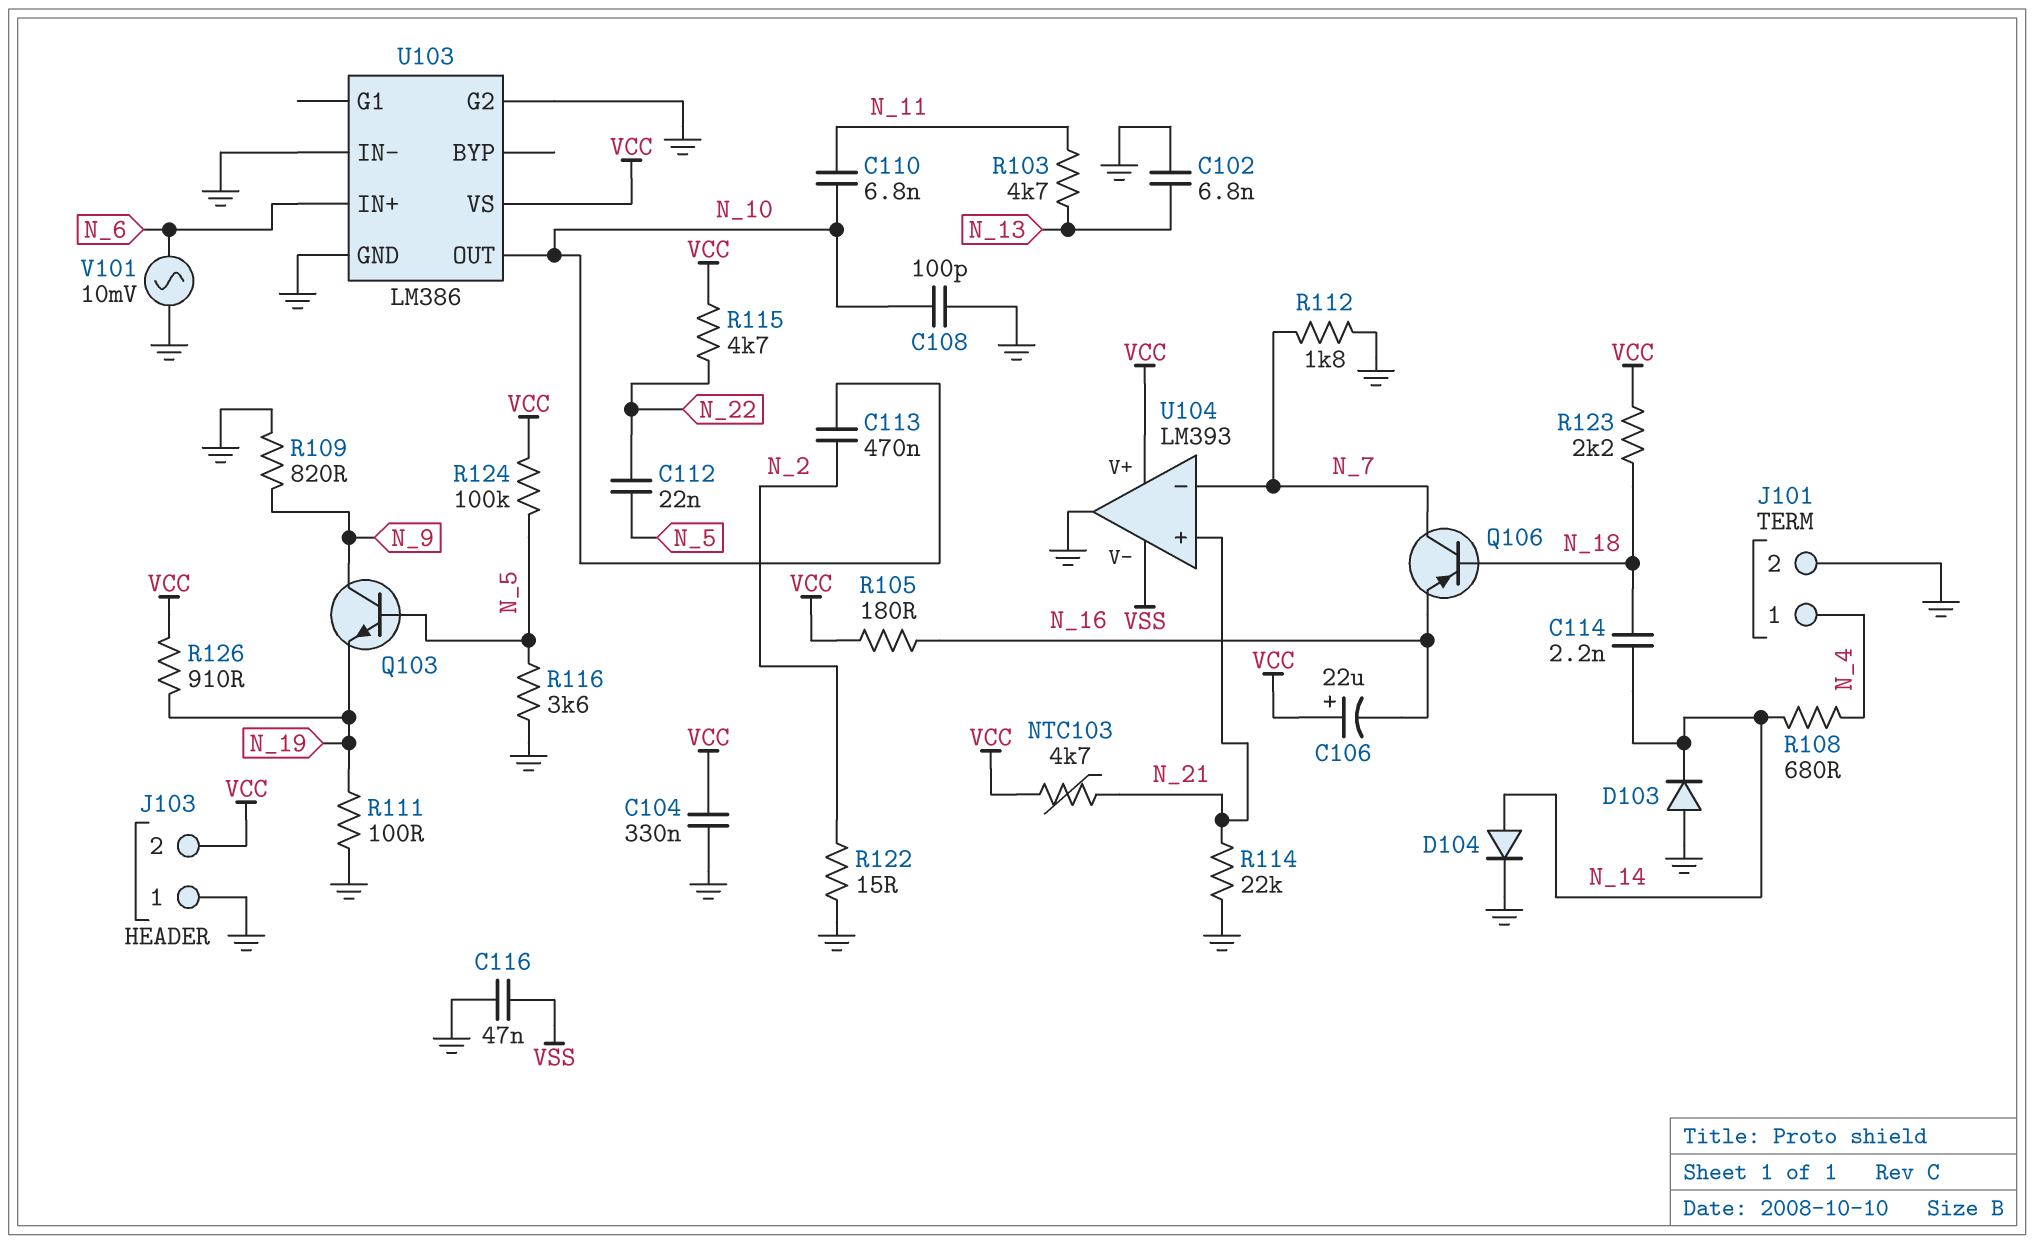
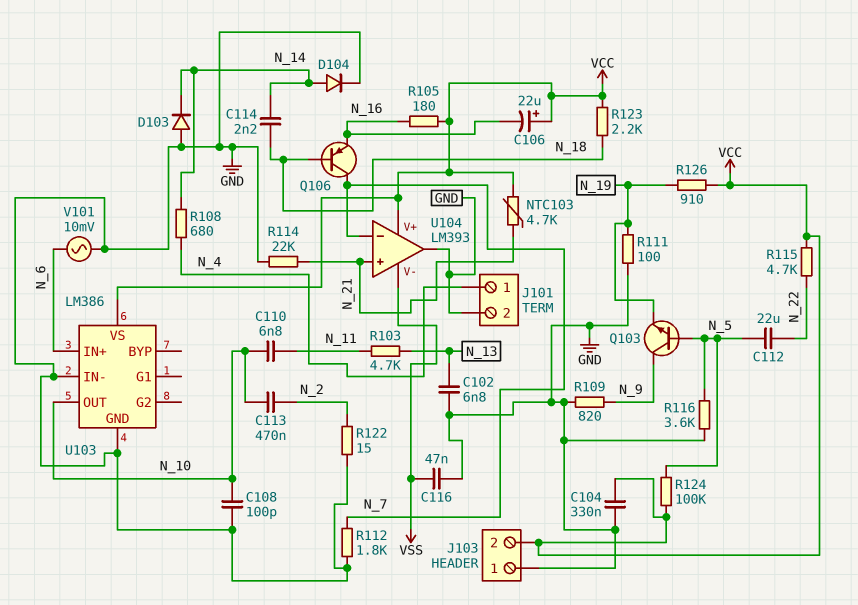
C112: 22nF (N_5, N_22) -> 22uF (N_5, N_22)
U103 pin G2: GND -> none

